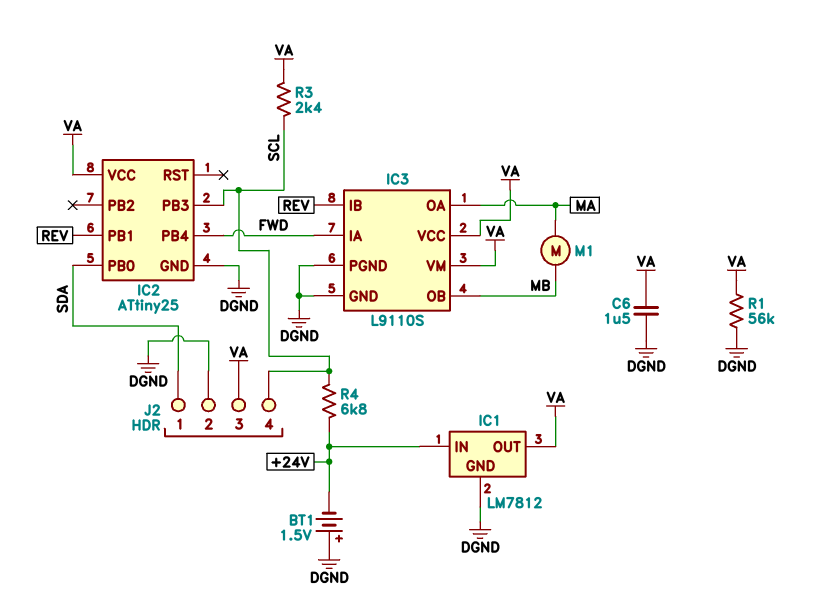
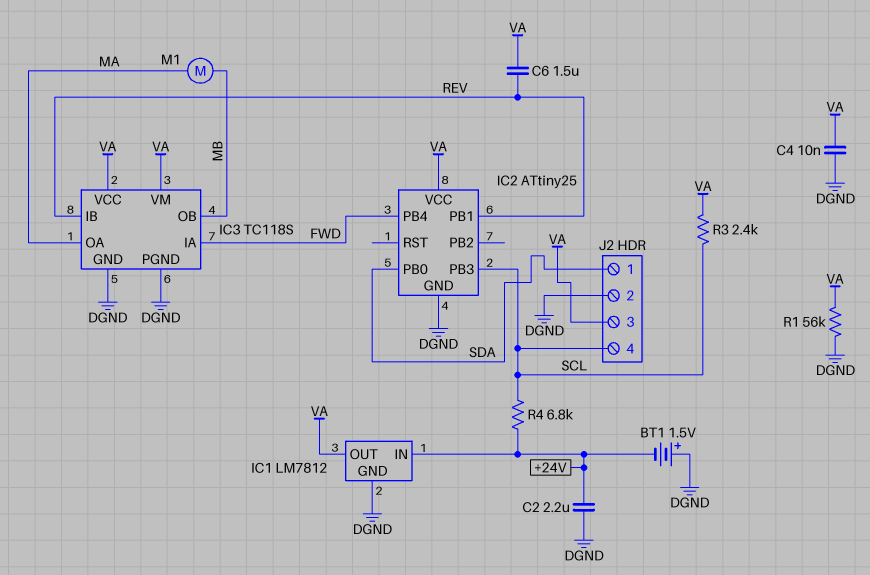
C2: none -> 2.2uF (+24V, DGND)
C4: none -> 10nF (DGND, VA)
C6: 1.5uF (DGND, VA) -> 1.5uF (REV, VA)
IC3: L9110S -> TC118S

